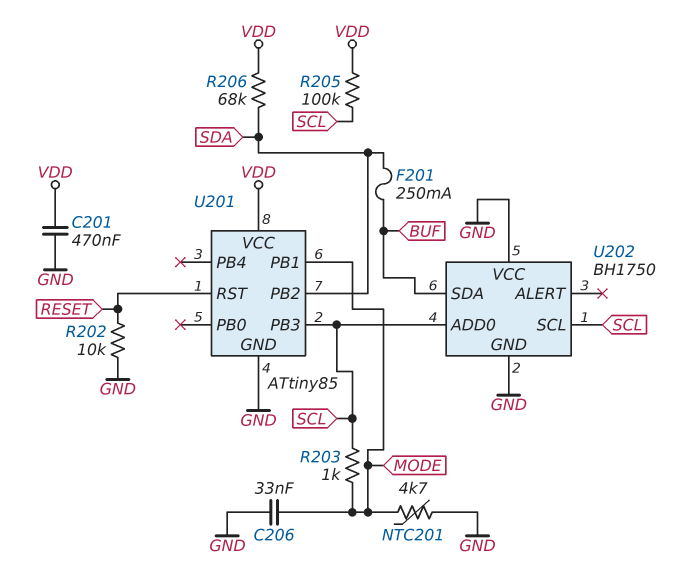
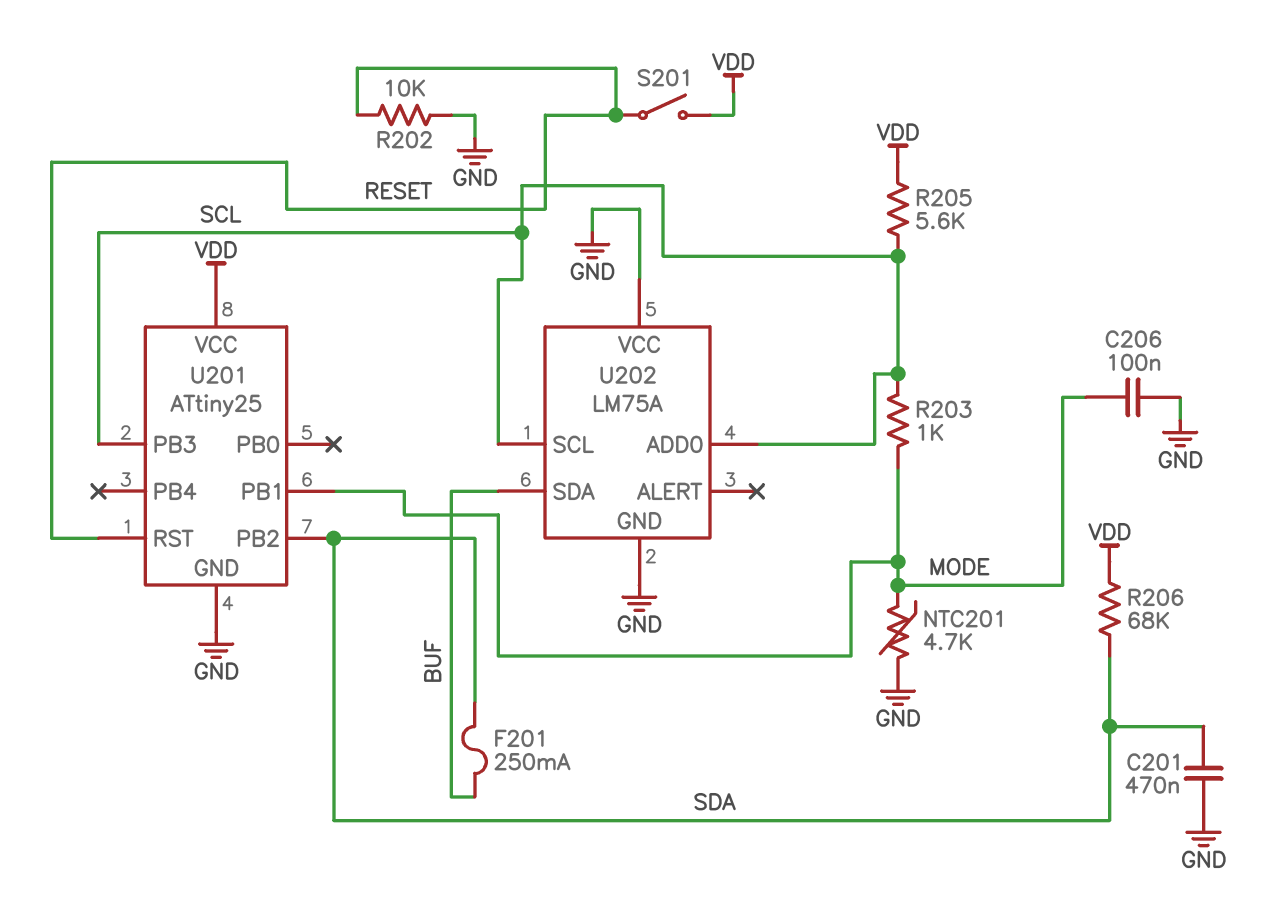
C201: 470nF (GND, VDD) -> 470nF (GND, SDA)
C206: 33nF (GND, MODE) -> 100nF (GND, MODE)
R205: 100k (SCL, VDD) -> 5.6k (SCL, VDD)
S201: none -> switch (RESET, VDD)
U201: ATtiny85 -> ATtiny25
U202: BH1750 -> LM75A

